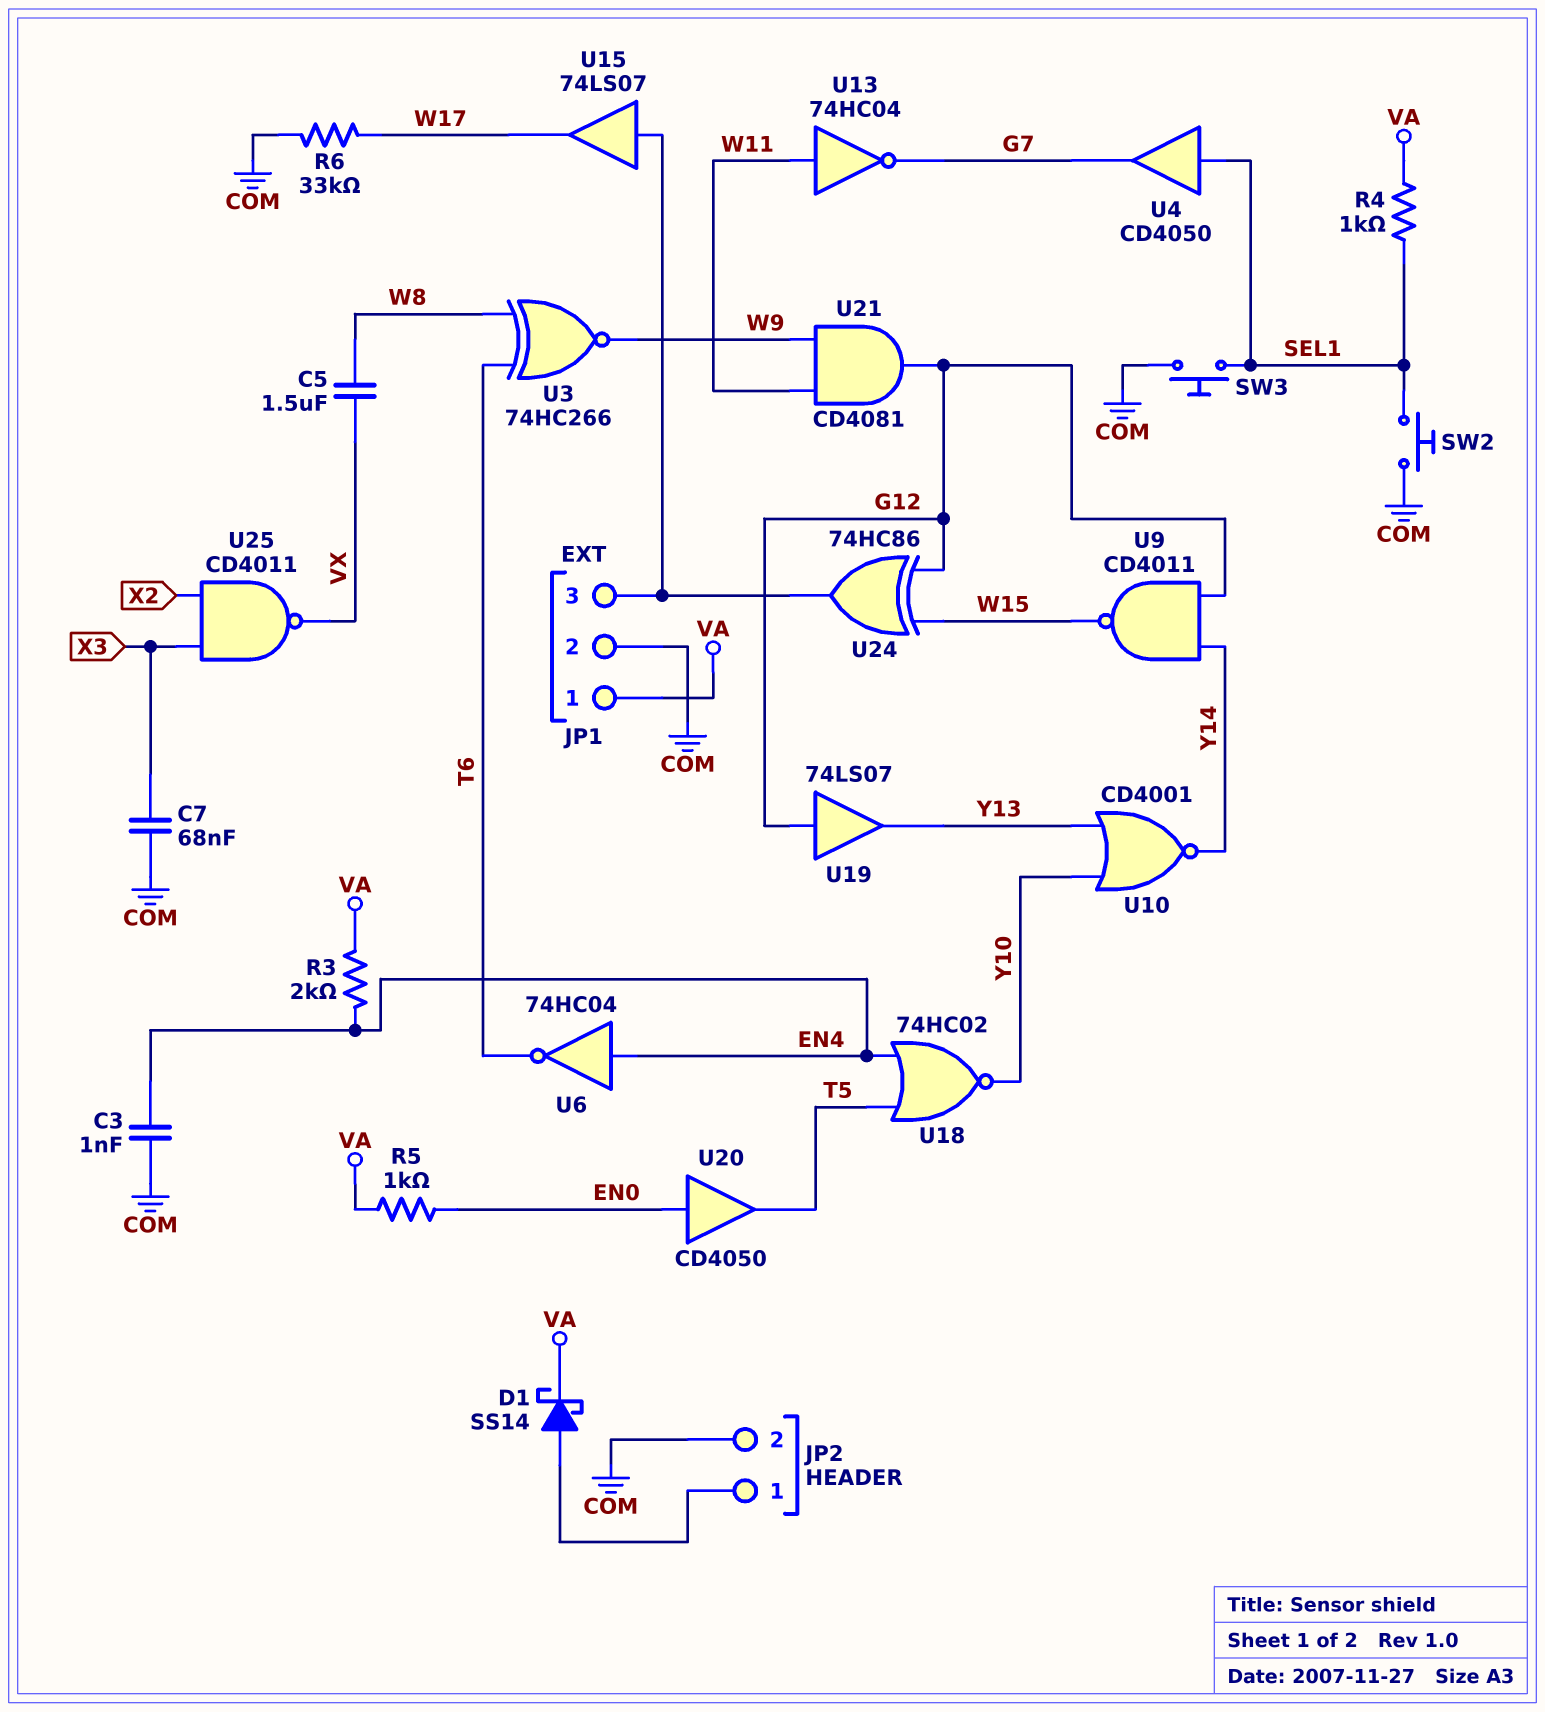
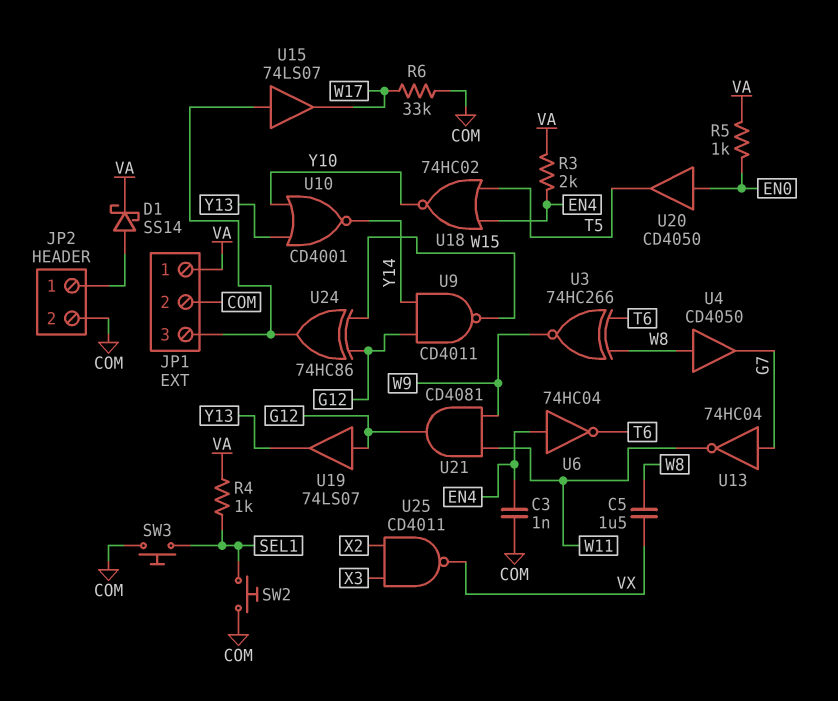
C7: 68nF (COM, X3) -> none
U4: buffer CD4050 (in SEL1, out G7) -> buffer CD4050 (in W8, out G7)
U13: NOT 74HC04 (in W11, out G7) -> NOT 74HC04 (in G7, out W11)

